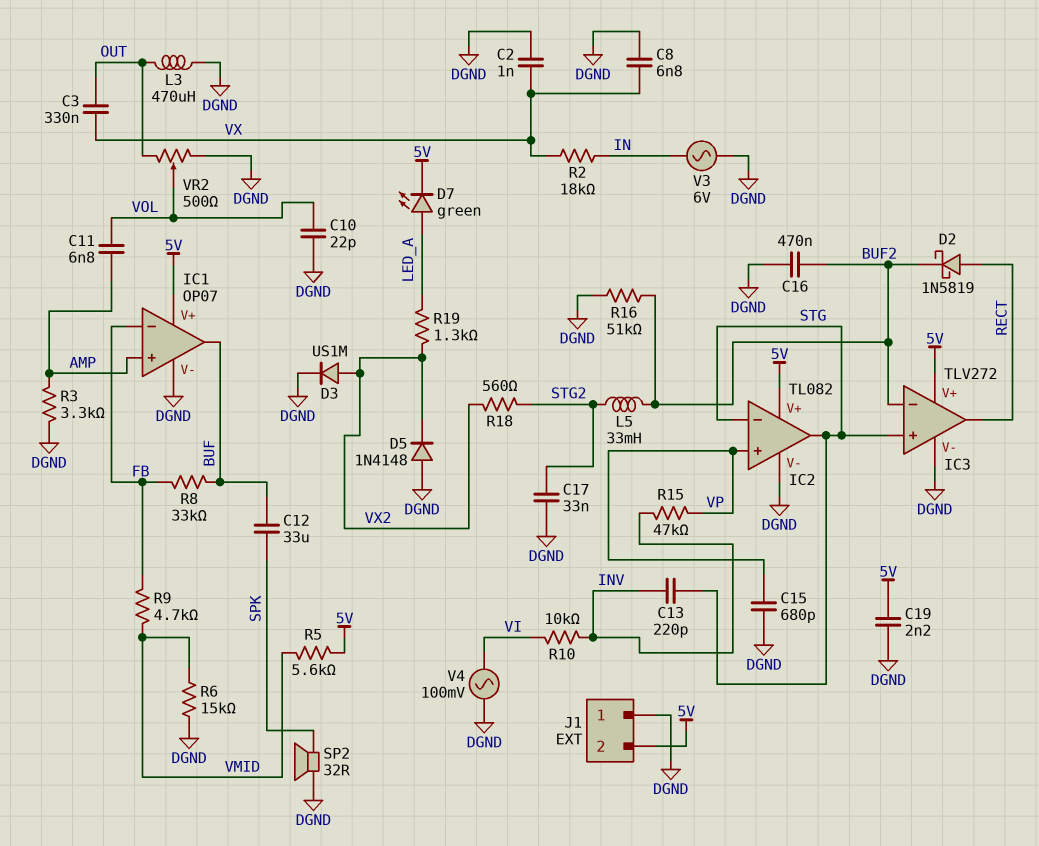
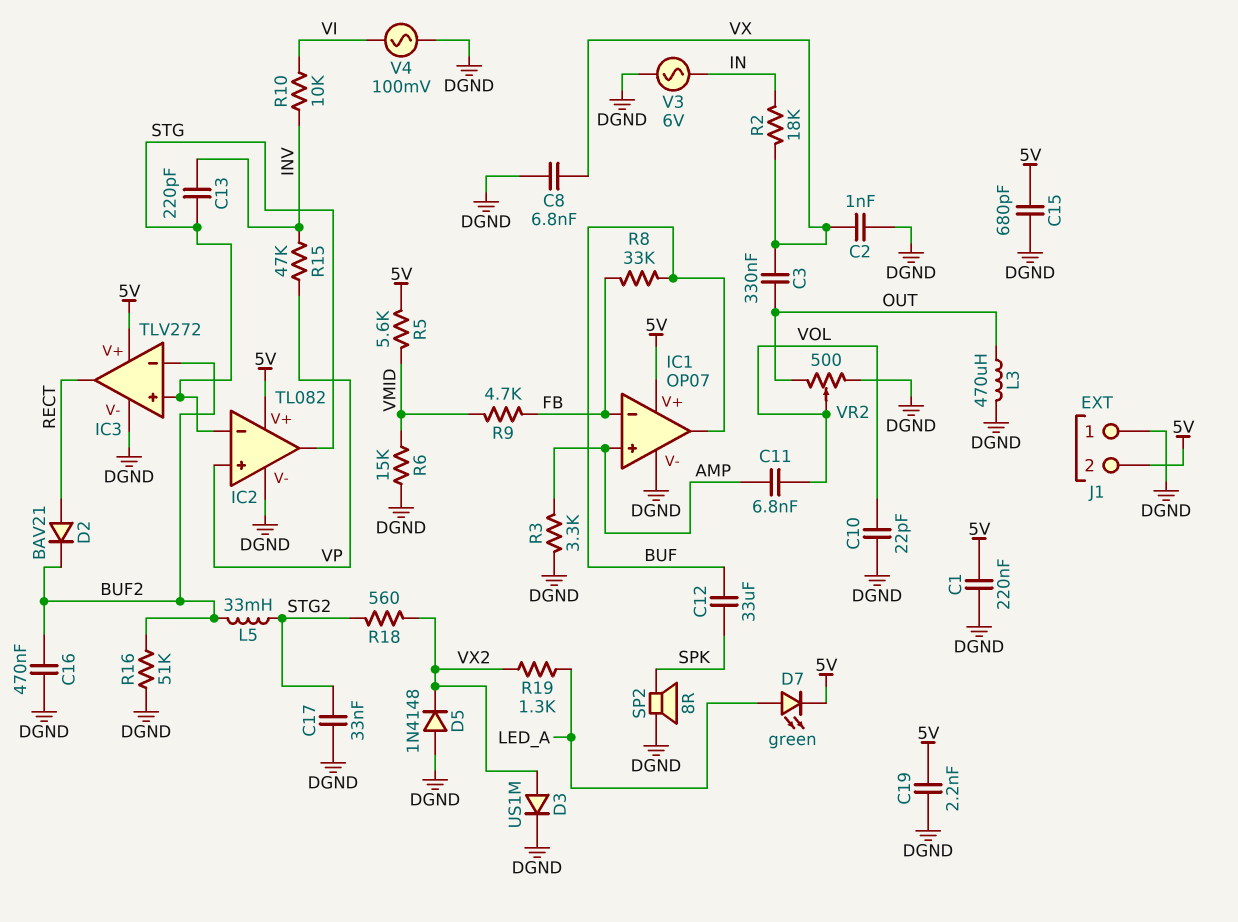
C1: none -> 220nF (5V, DGND)
C15: 680pF (DGND, VP) -> 680pF (5V, DGND)
D2: schottky 1N5819 (A RECT, K BUF2) -> diode BAV21 (A RECT, K BUF2)
SP2: speaker 32R (DGND, SPK) -> speaker 8R (DGND, SPK)

